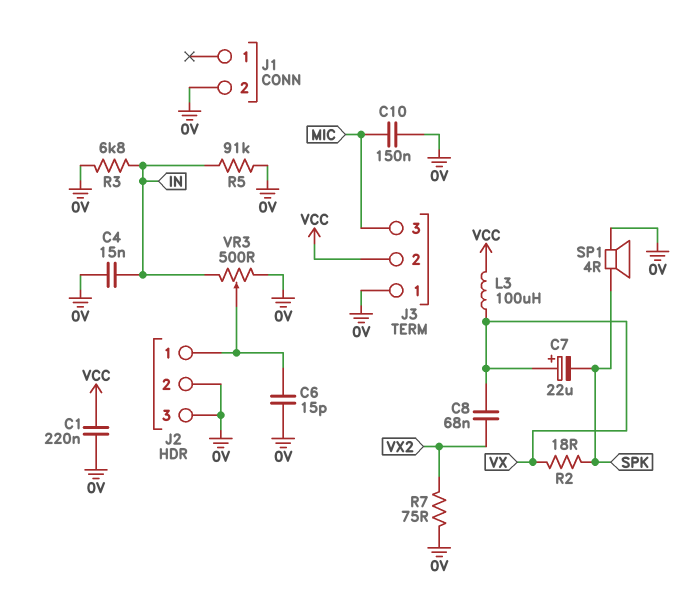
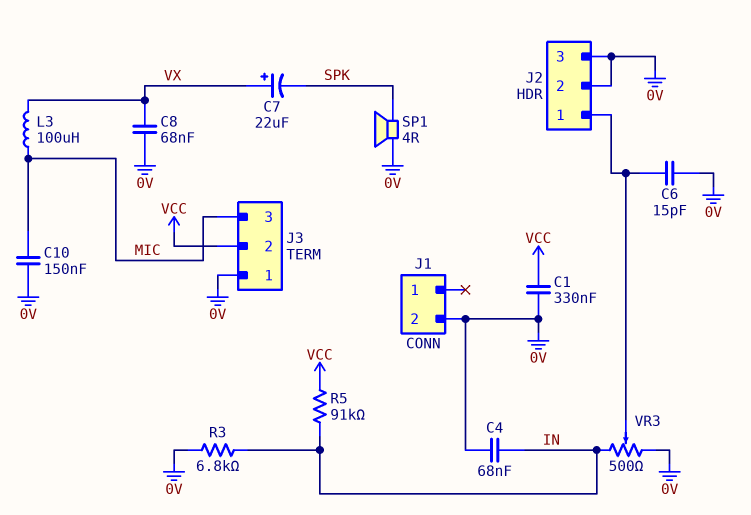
C1: 220nF (0V, VCC) -> 330nF (0V, VCC)
C4: 15nF (0V, IN) -> 68nF (0V, IN)
C8: 68nF (VX, VX2) -> 68nF (0V, VX)
L3: 100uH (VCC, VX) -> 100uH (MIC, VX)
R2: 18 (SPK, VX) -> none
R5: 91k (0V, IN) -> 91k (IN, VCC)
R7: 75 (0V, VX2) -> none

